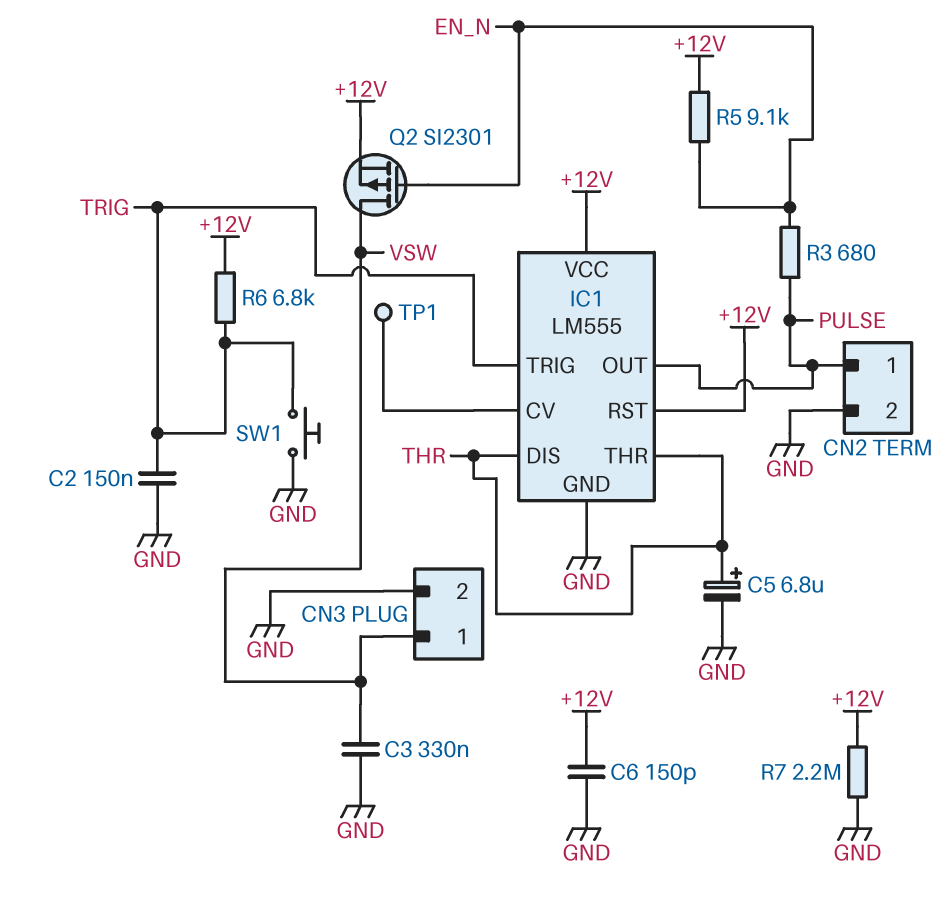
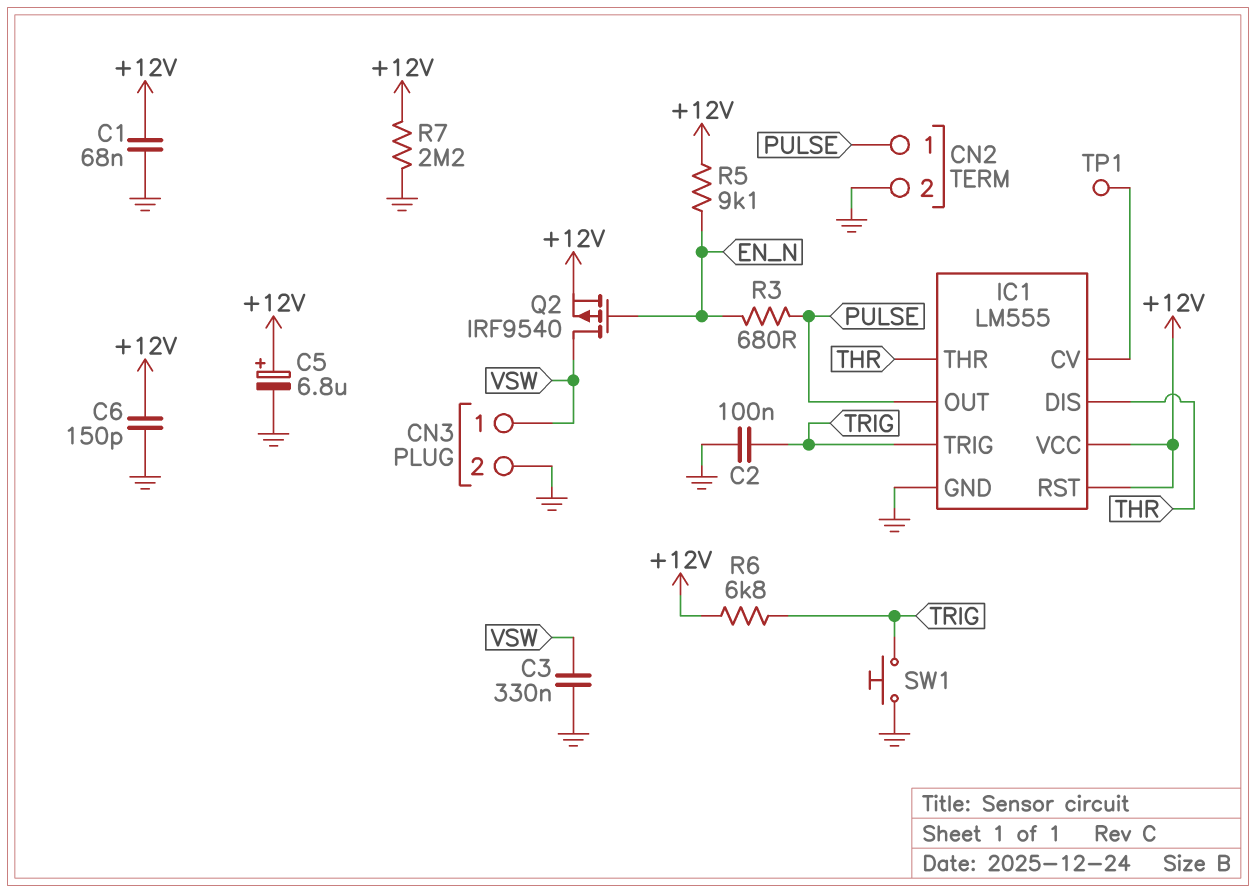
C1: none -> 68nF (+12V, GND)
C2: 150nF (GND, TRIG) -> 100nF (GND, TRIG)
C5: 6.8uF (plus THR, minus GND) -> 6.8uF (plus +12V, minus GND)
Q2: PMOS SI2301 (G EN_N, D VSW, S +12V) -> PMOS IRF9540 (G EN_N, D VSW, S +12V)

